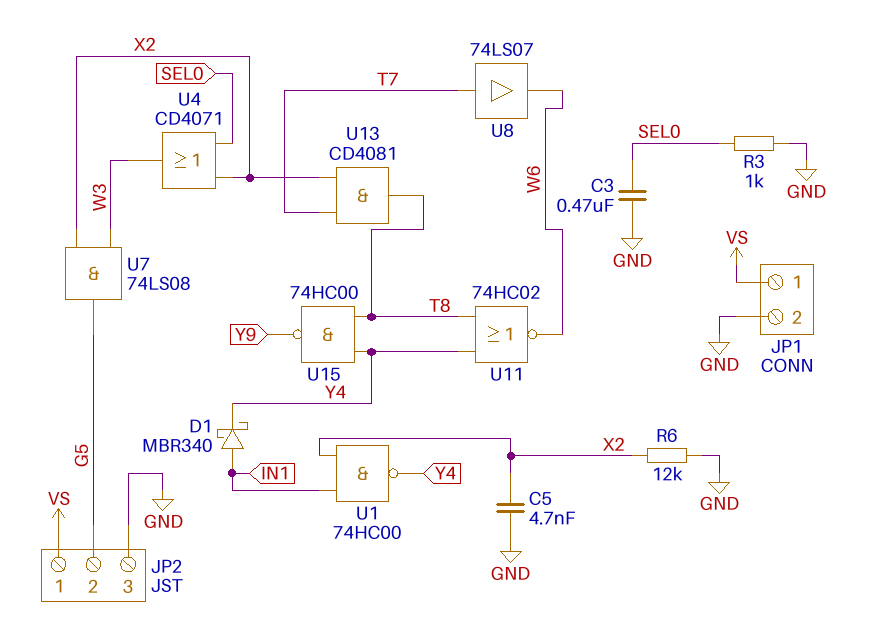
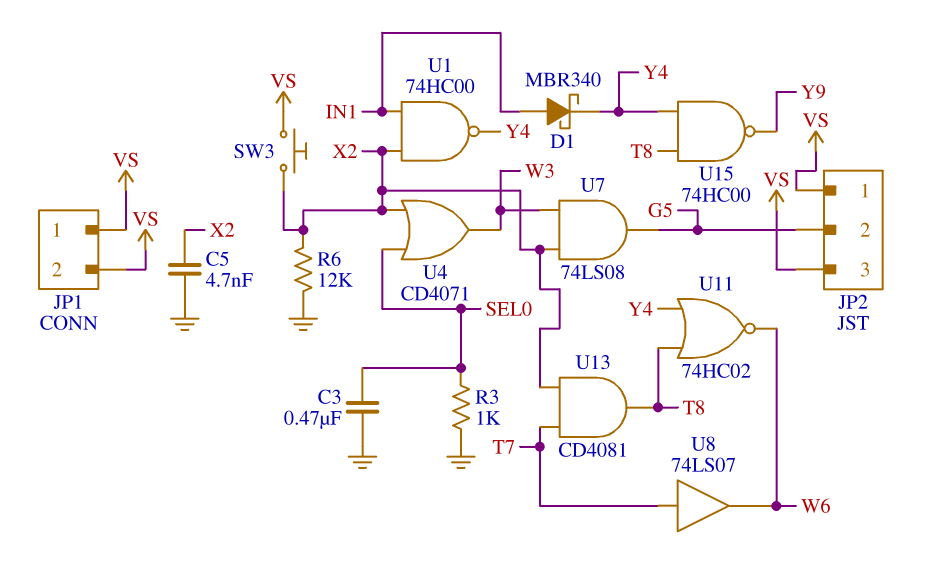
JP1 pin 2: GND -> VS
JP2 pin 3: GND -> VS
SW3: none -> button (VS, X2)

